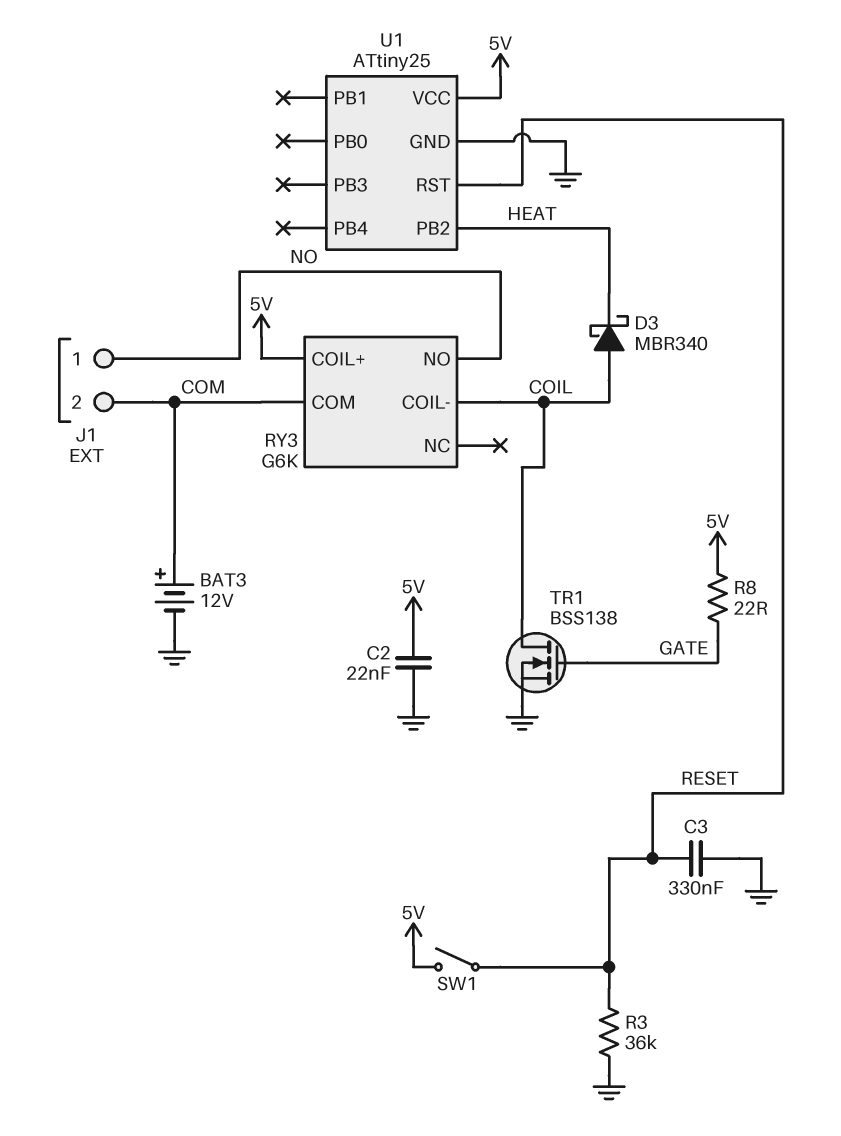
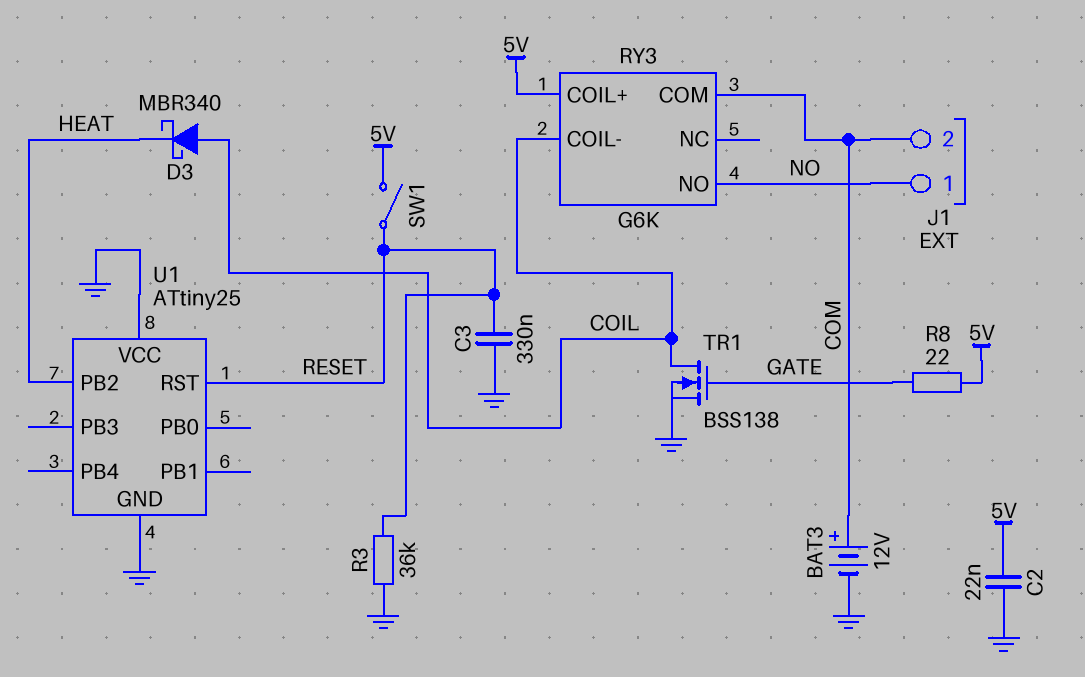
U1 pin VCC: 5V -> GND

